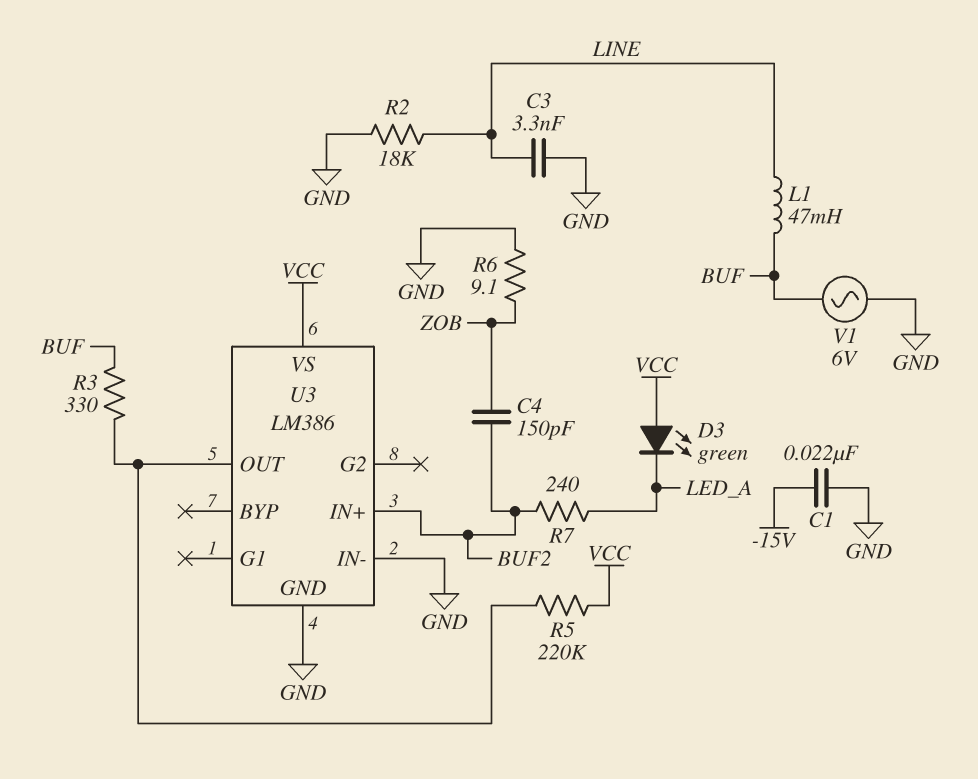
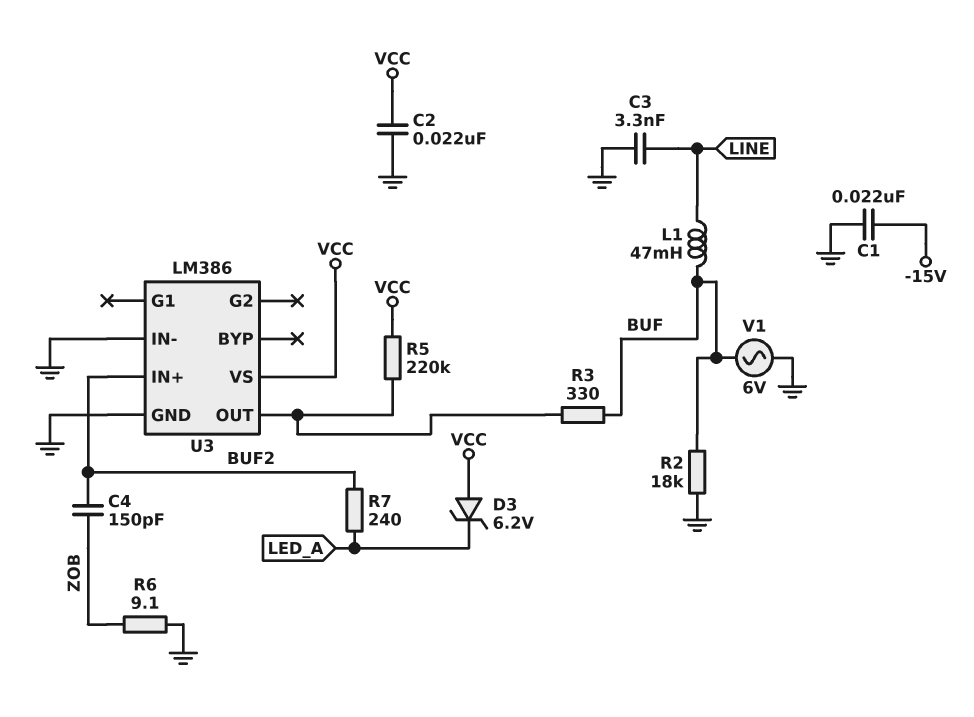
C2: none -> 22nF (GND, VCC)
D3: LED green (A VCC, K LED_A) -> zener 6.2V (A VCC, K LED_A)
R2: 18k (GND, LINE) -> 18k (BUF, GND)

